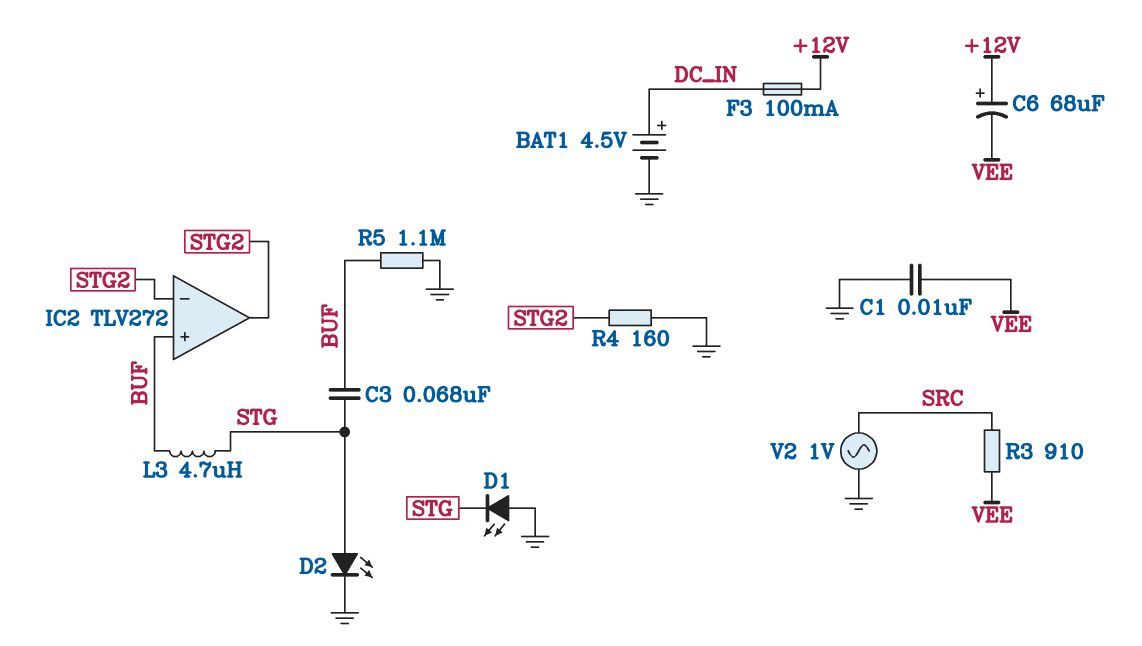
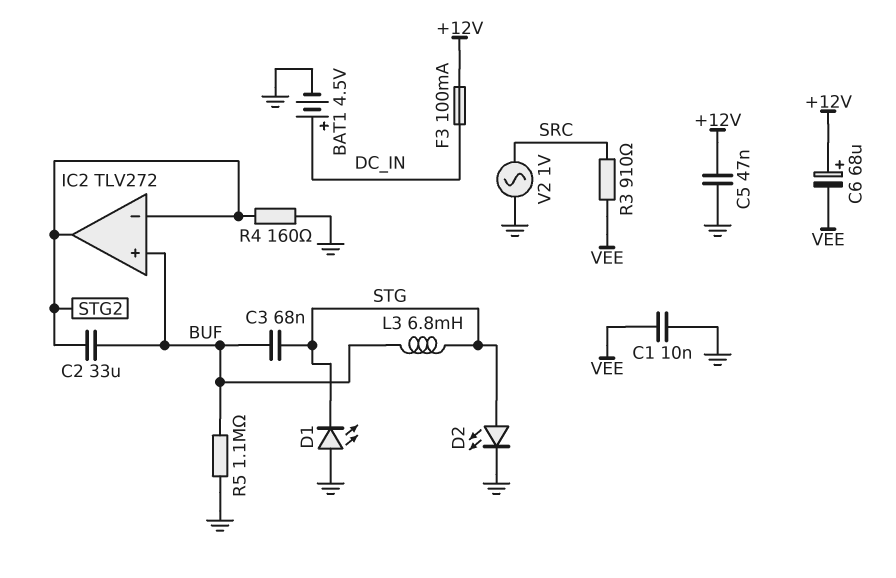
C2: none -> 33uF (BUF, STG2)
C5: none -> 47nF (+12V, GND)
L3: 4.7uH (BUF, STG) -> 6.8mH (BUF, STG)

